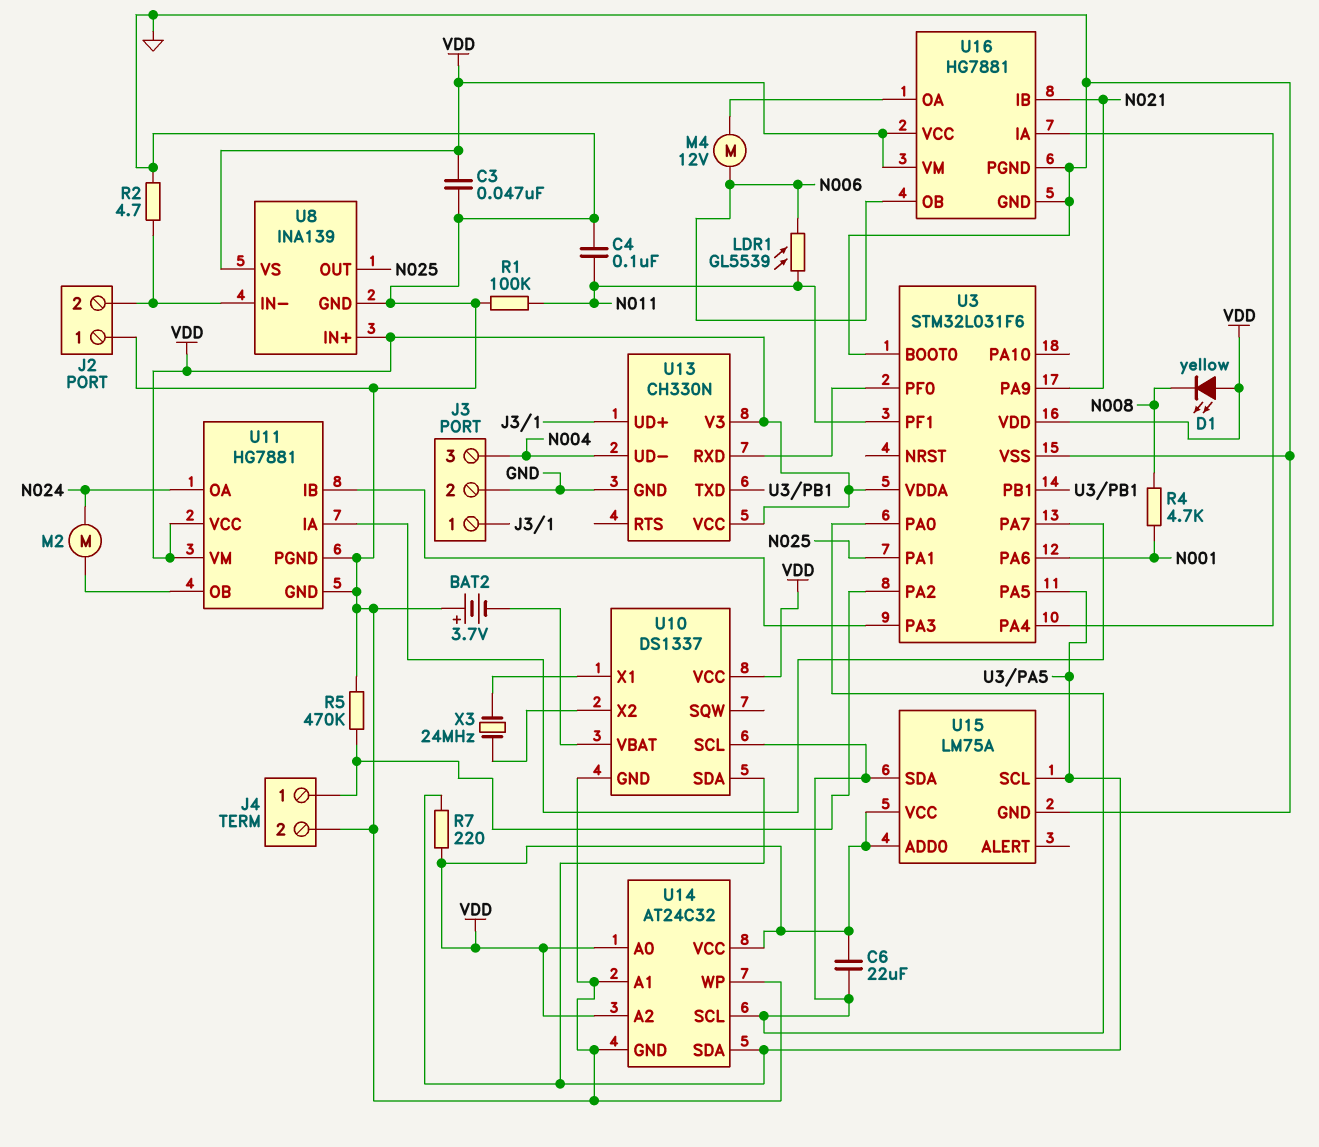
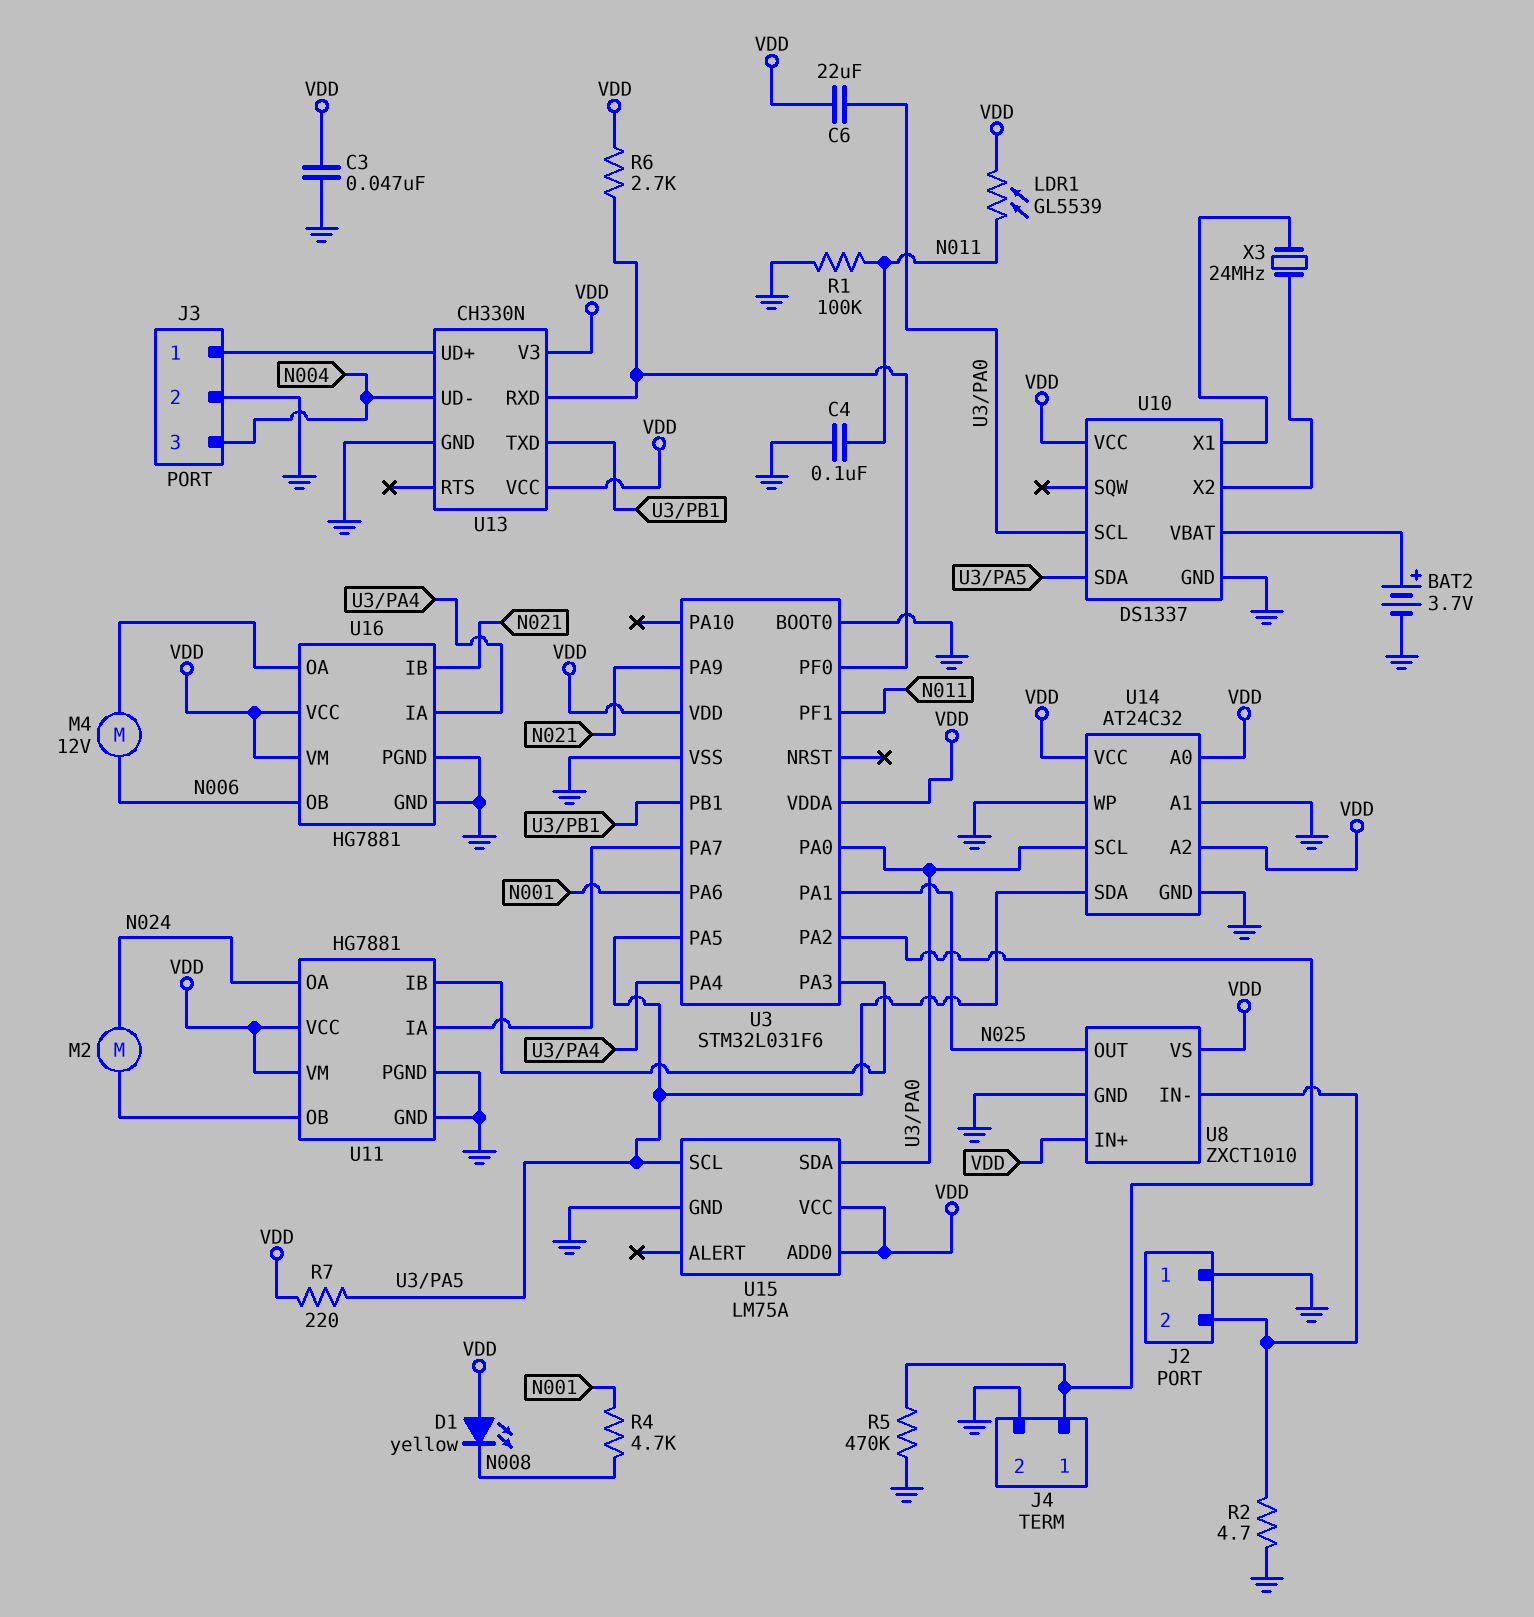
BAT2: 3.7V (plus GND, minus U10/VBAT) -> 3.7V (plus U10/VBAT, minus GND)
LDR1: GL5539 (N006, N011) -> GL5539 (N011, VDD)
R6: none -> 2.7k (U3/PF0, VDD)
U8: INA139 -> ZXCT1010

